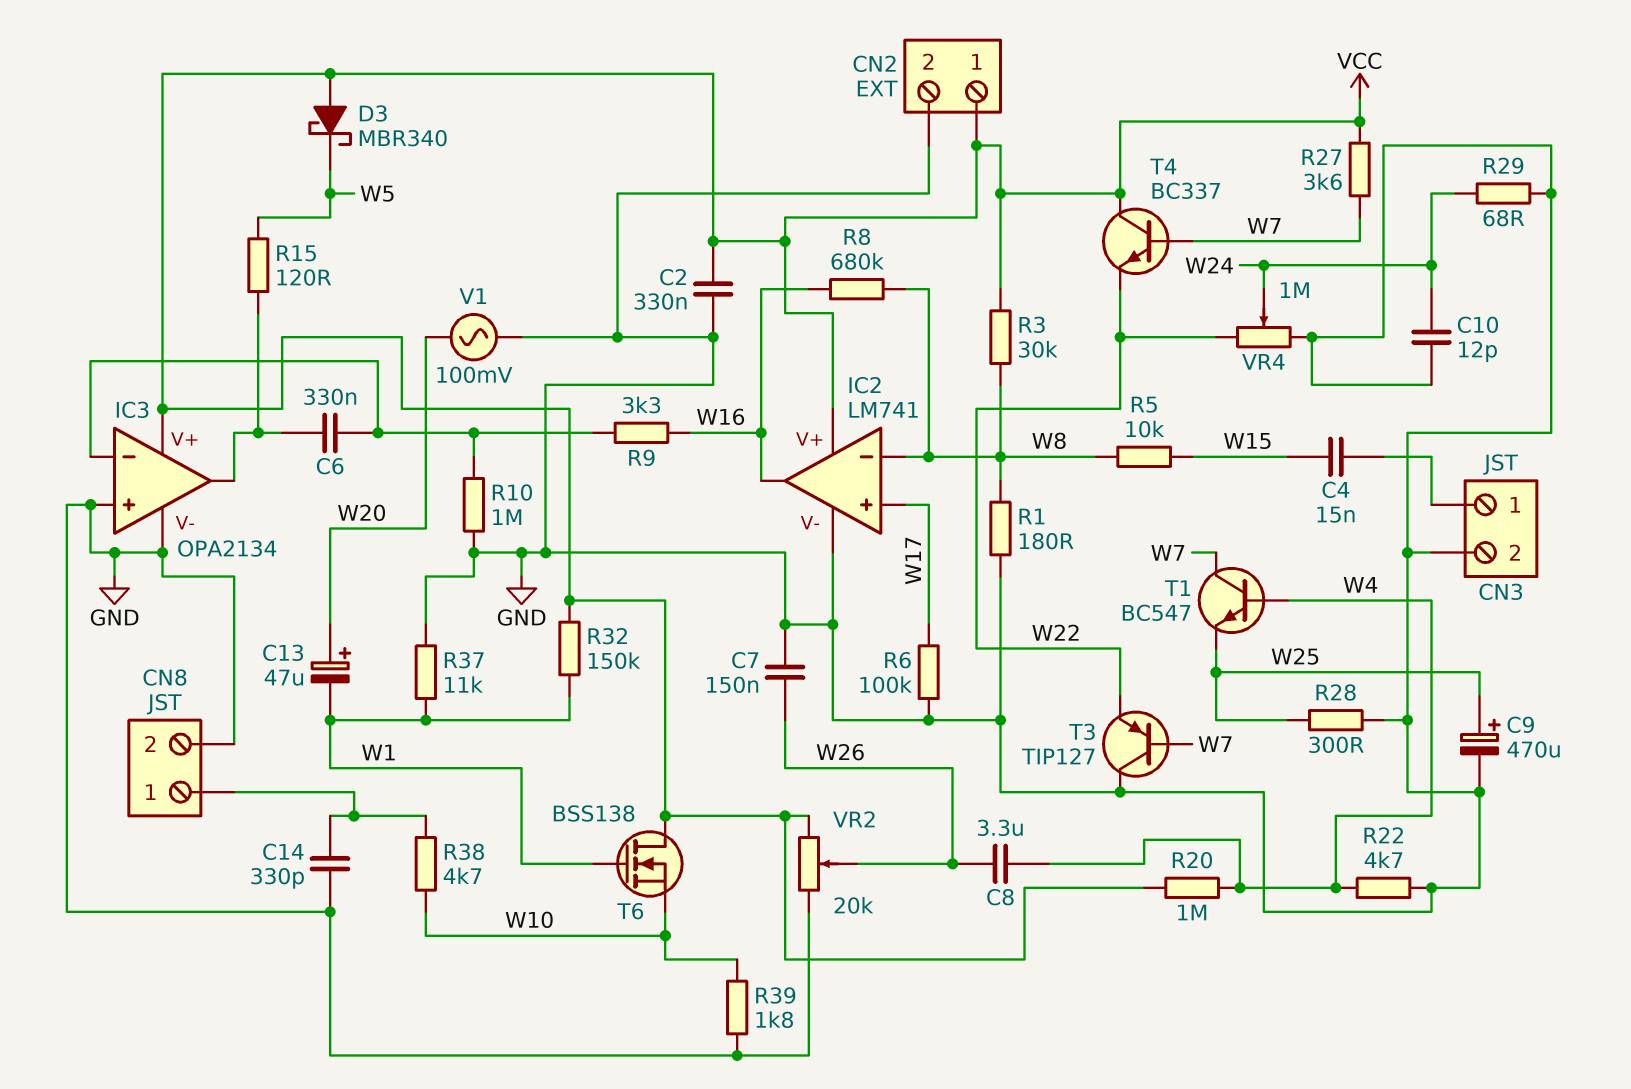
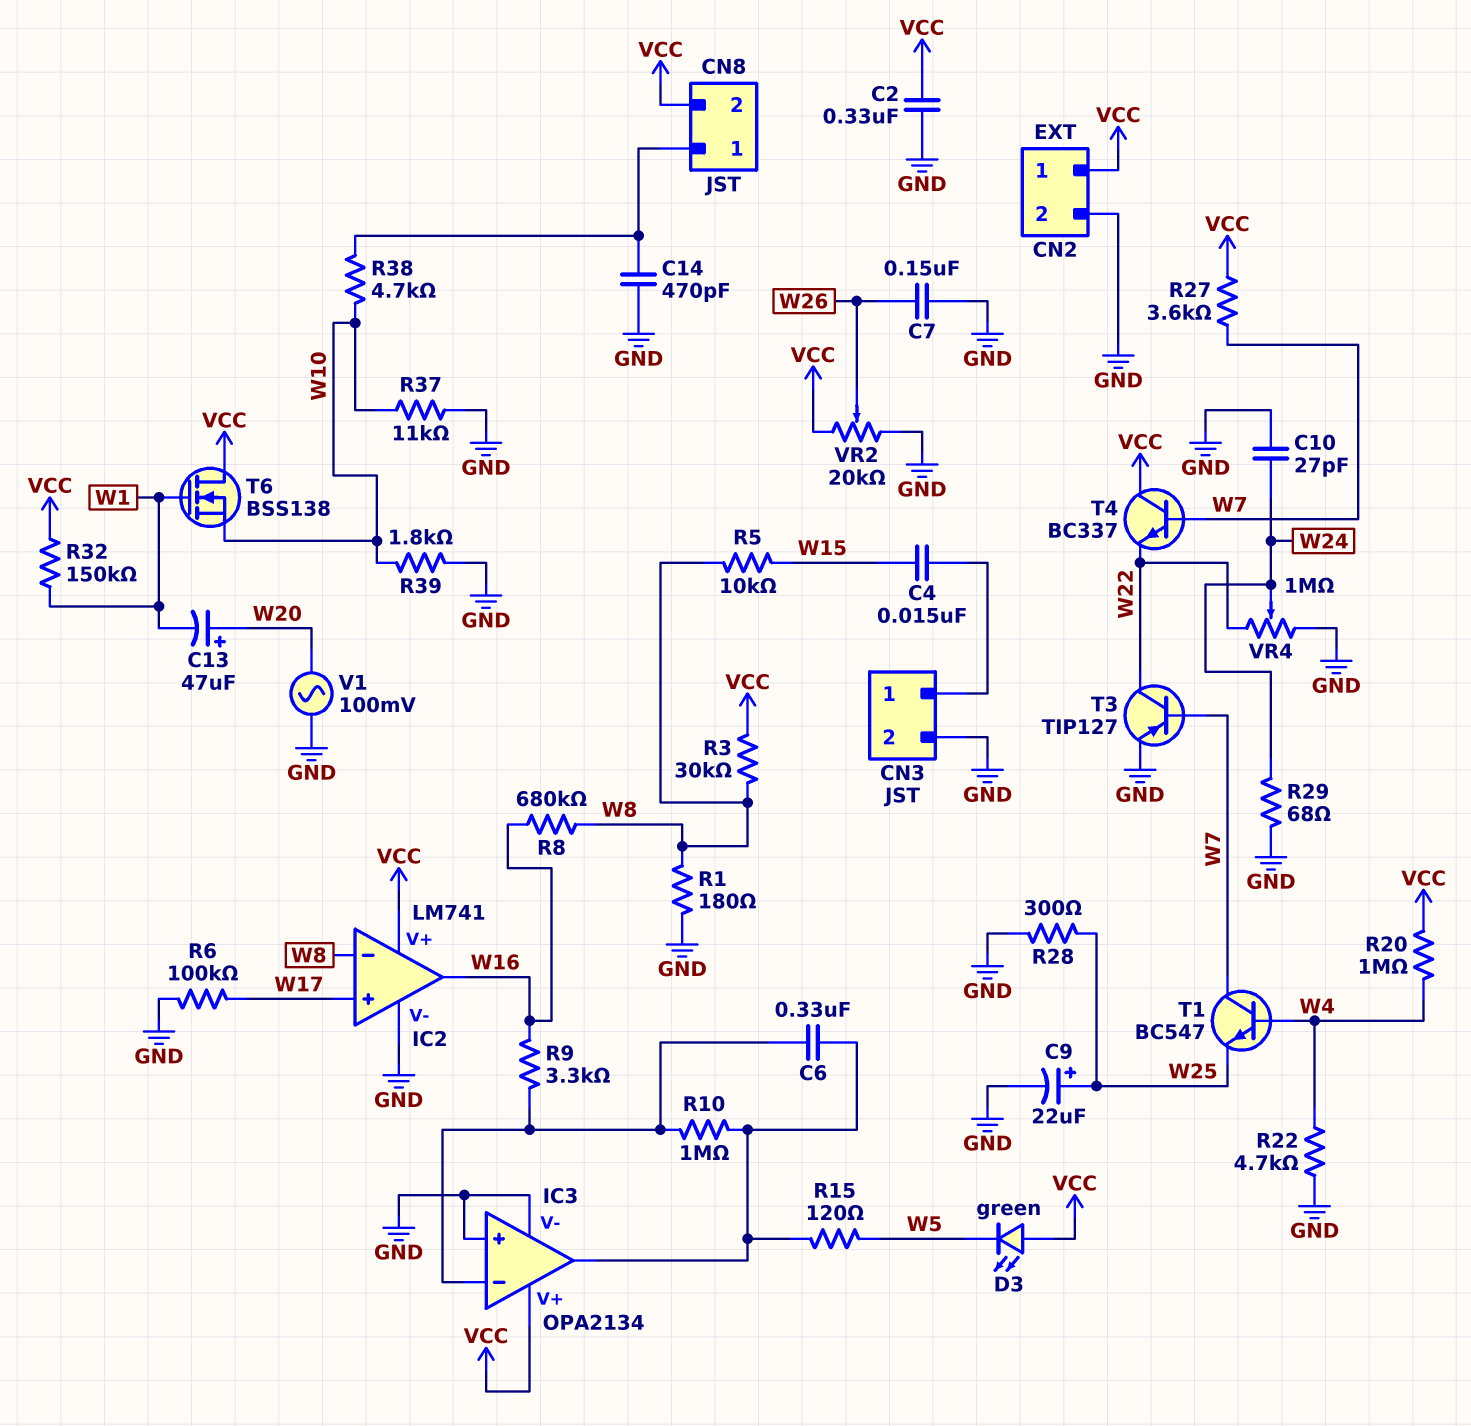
C8: 3.3uF (W4, W26) -> none
C9: 470uF (plus W25, minus GND) -> 22uF (plus W25, minus GND)
C10: 12pF (GND, W24) -> 27pF (GND, W24)
C14: 330pF (CN8/1, GND) -> 470pF (CN8/1, GND)
CN8 pin 2: GND -> VCC
D3: schottky MBR340 (A VCC, K W5) -> LED green (A VCC, K W5)
R10: 1M (GND, IC3/in-) -> 1M (IC3/in-, IC3/out)
R37: 11k (GND, W1) -> 11k (GND, W10)
T3: PNP TIP127 (B W7, C GND, E W22) -> PNP TIP127 (B W7, C W22, E GND)

